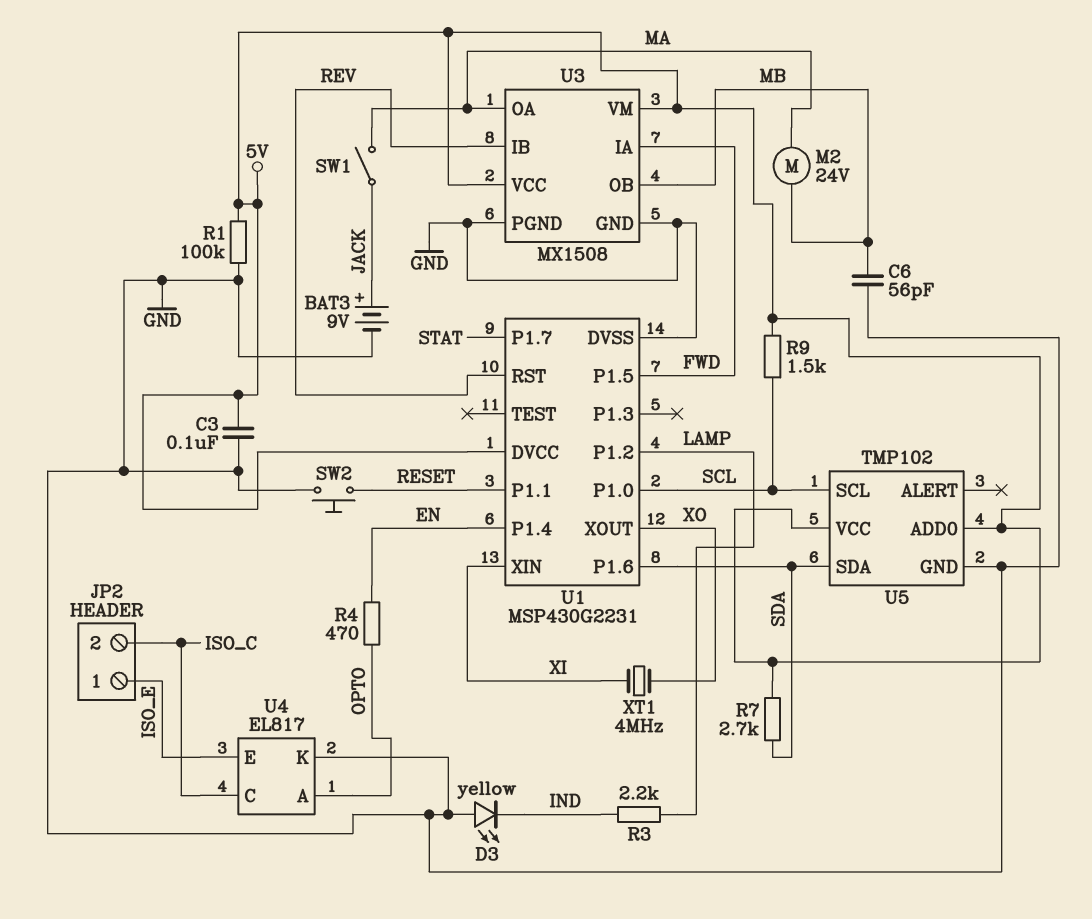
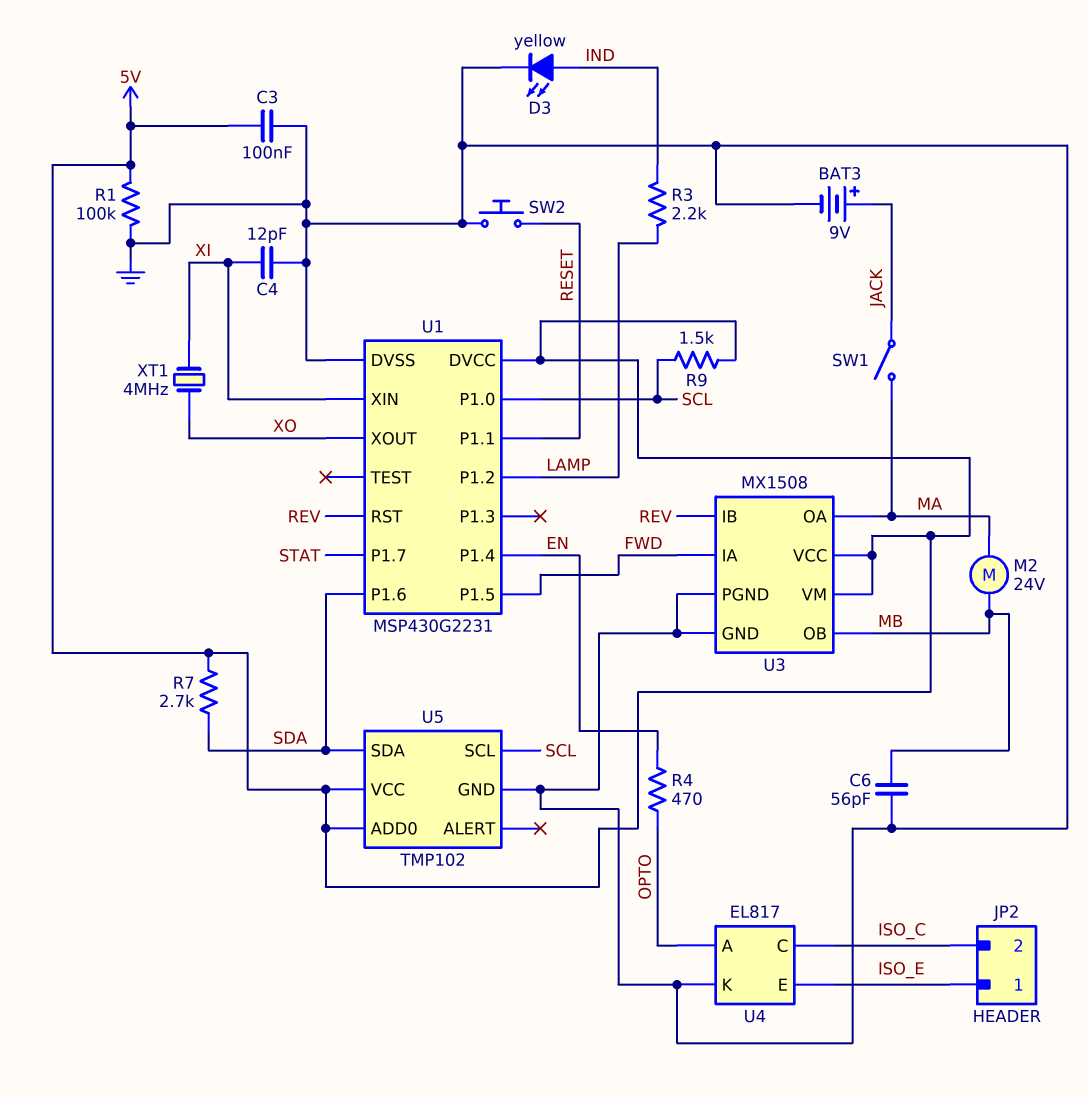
C4: none -> 12pF (GND, XI)
D3: LED yellow (A GND, K IND) -> LED yellow (A IND, K GND)

